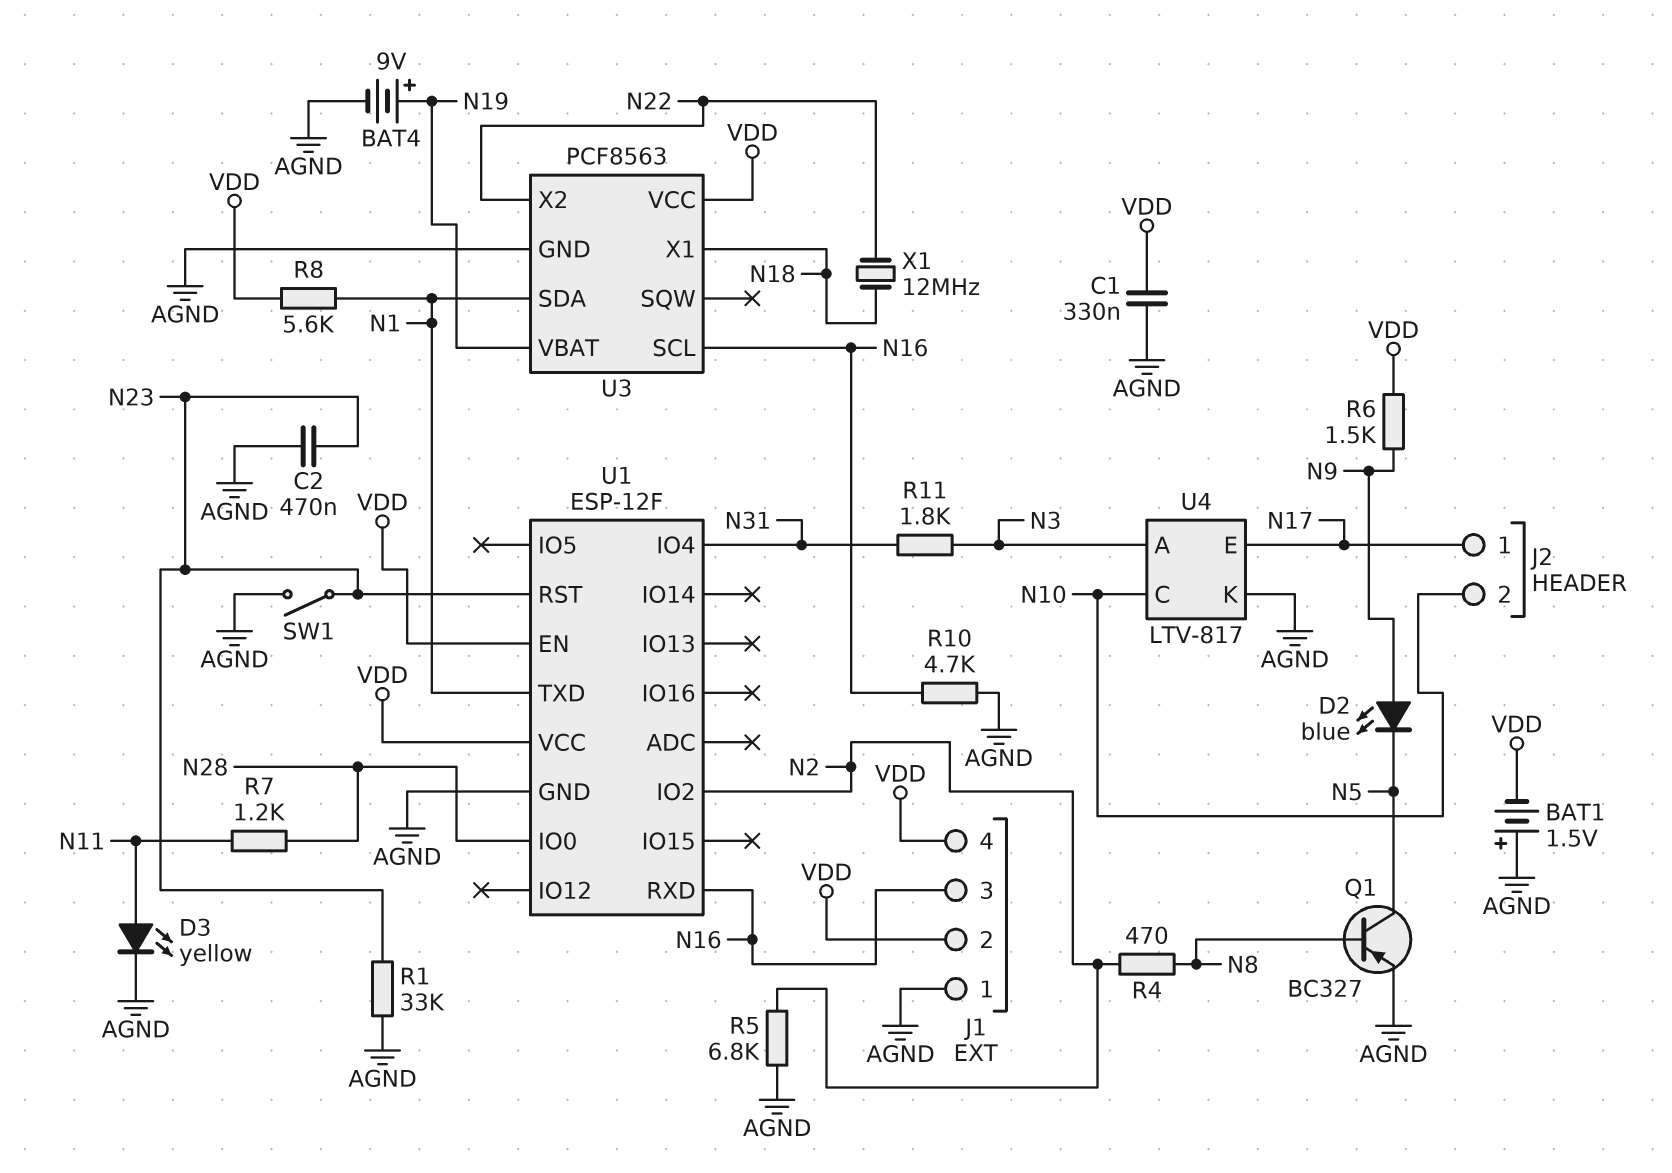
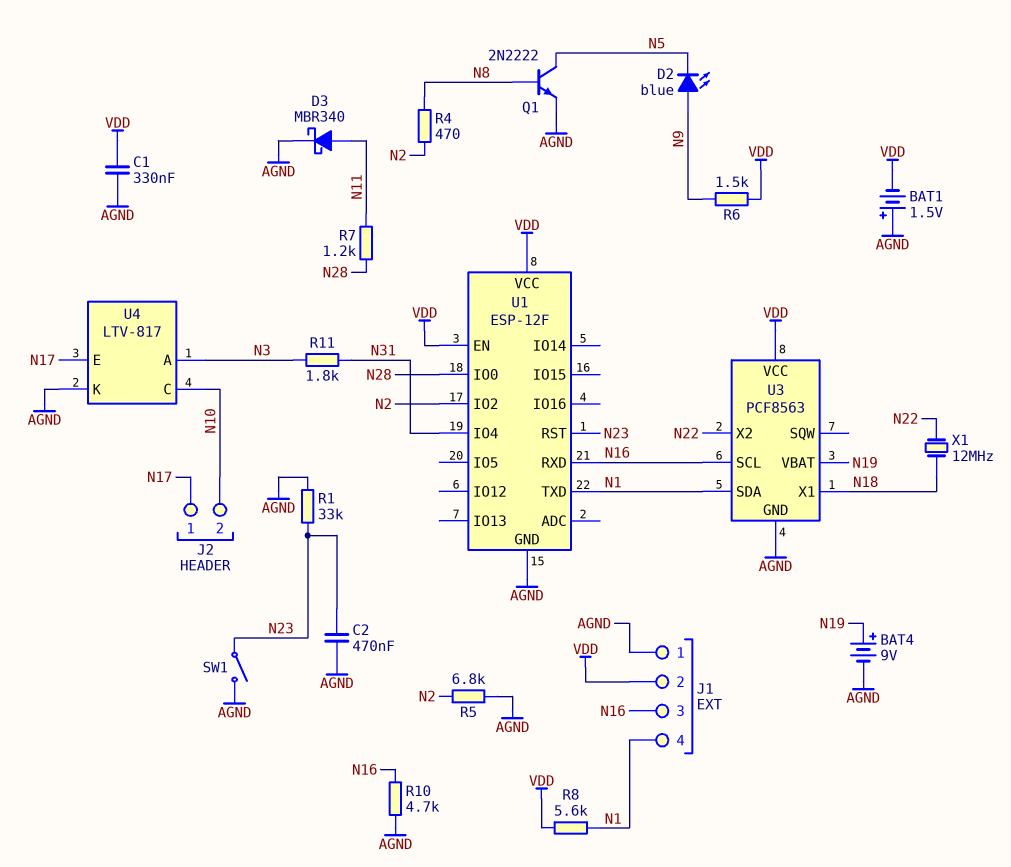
D3: LED yellow (A N11, K AGND) -> schottky MBR340 (A N11, K AGND)
J1 pin 4: VDD -> N1
Q1: PNP BC327 (B N8, C N5, E AGND) -> NPN 2N2222 (B N8, C N5, E AGND)

